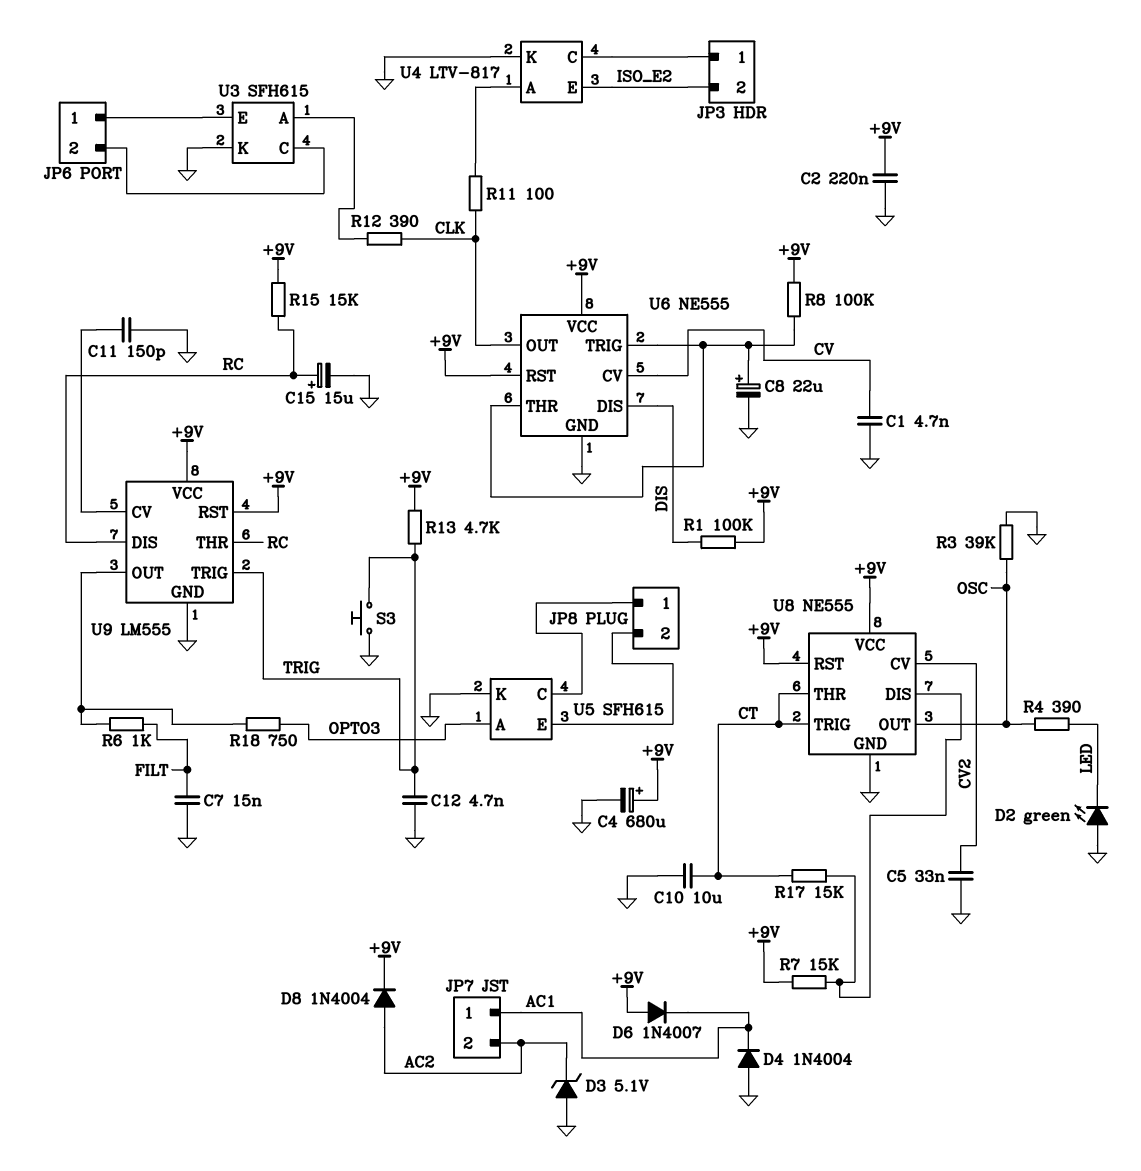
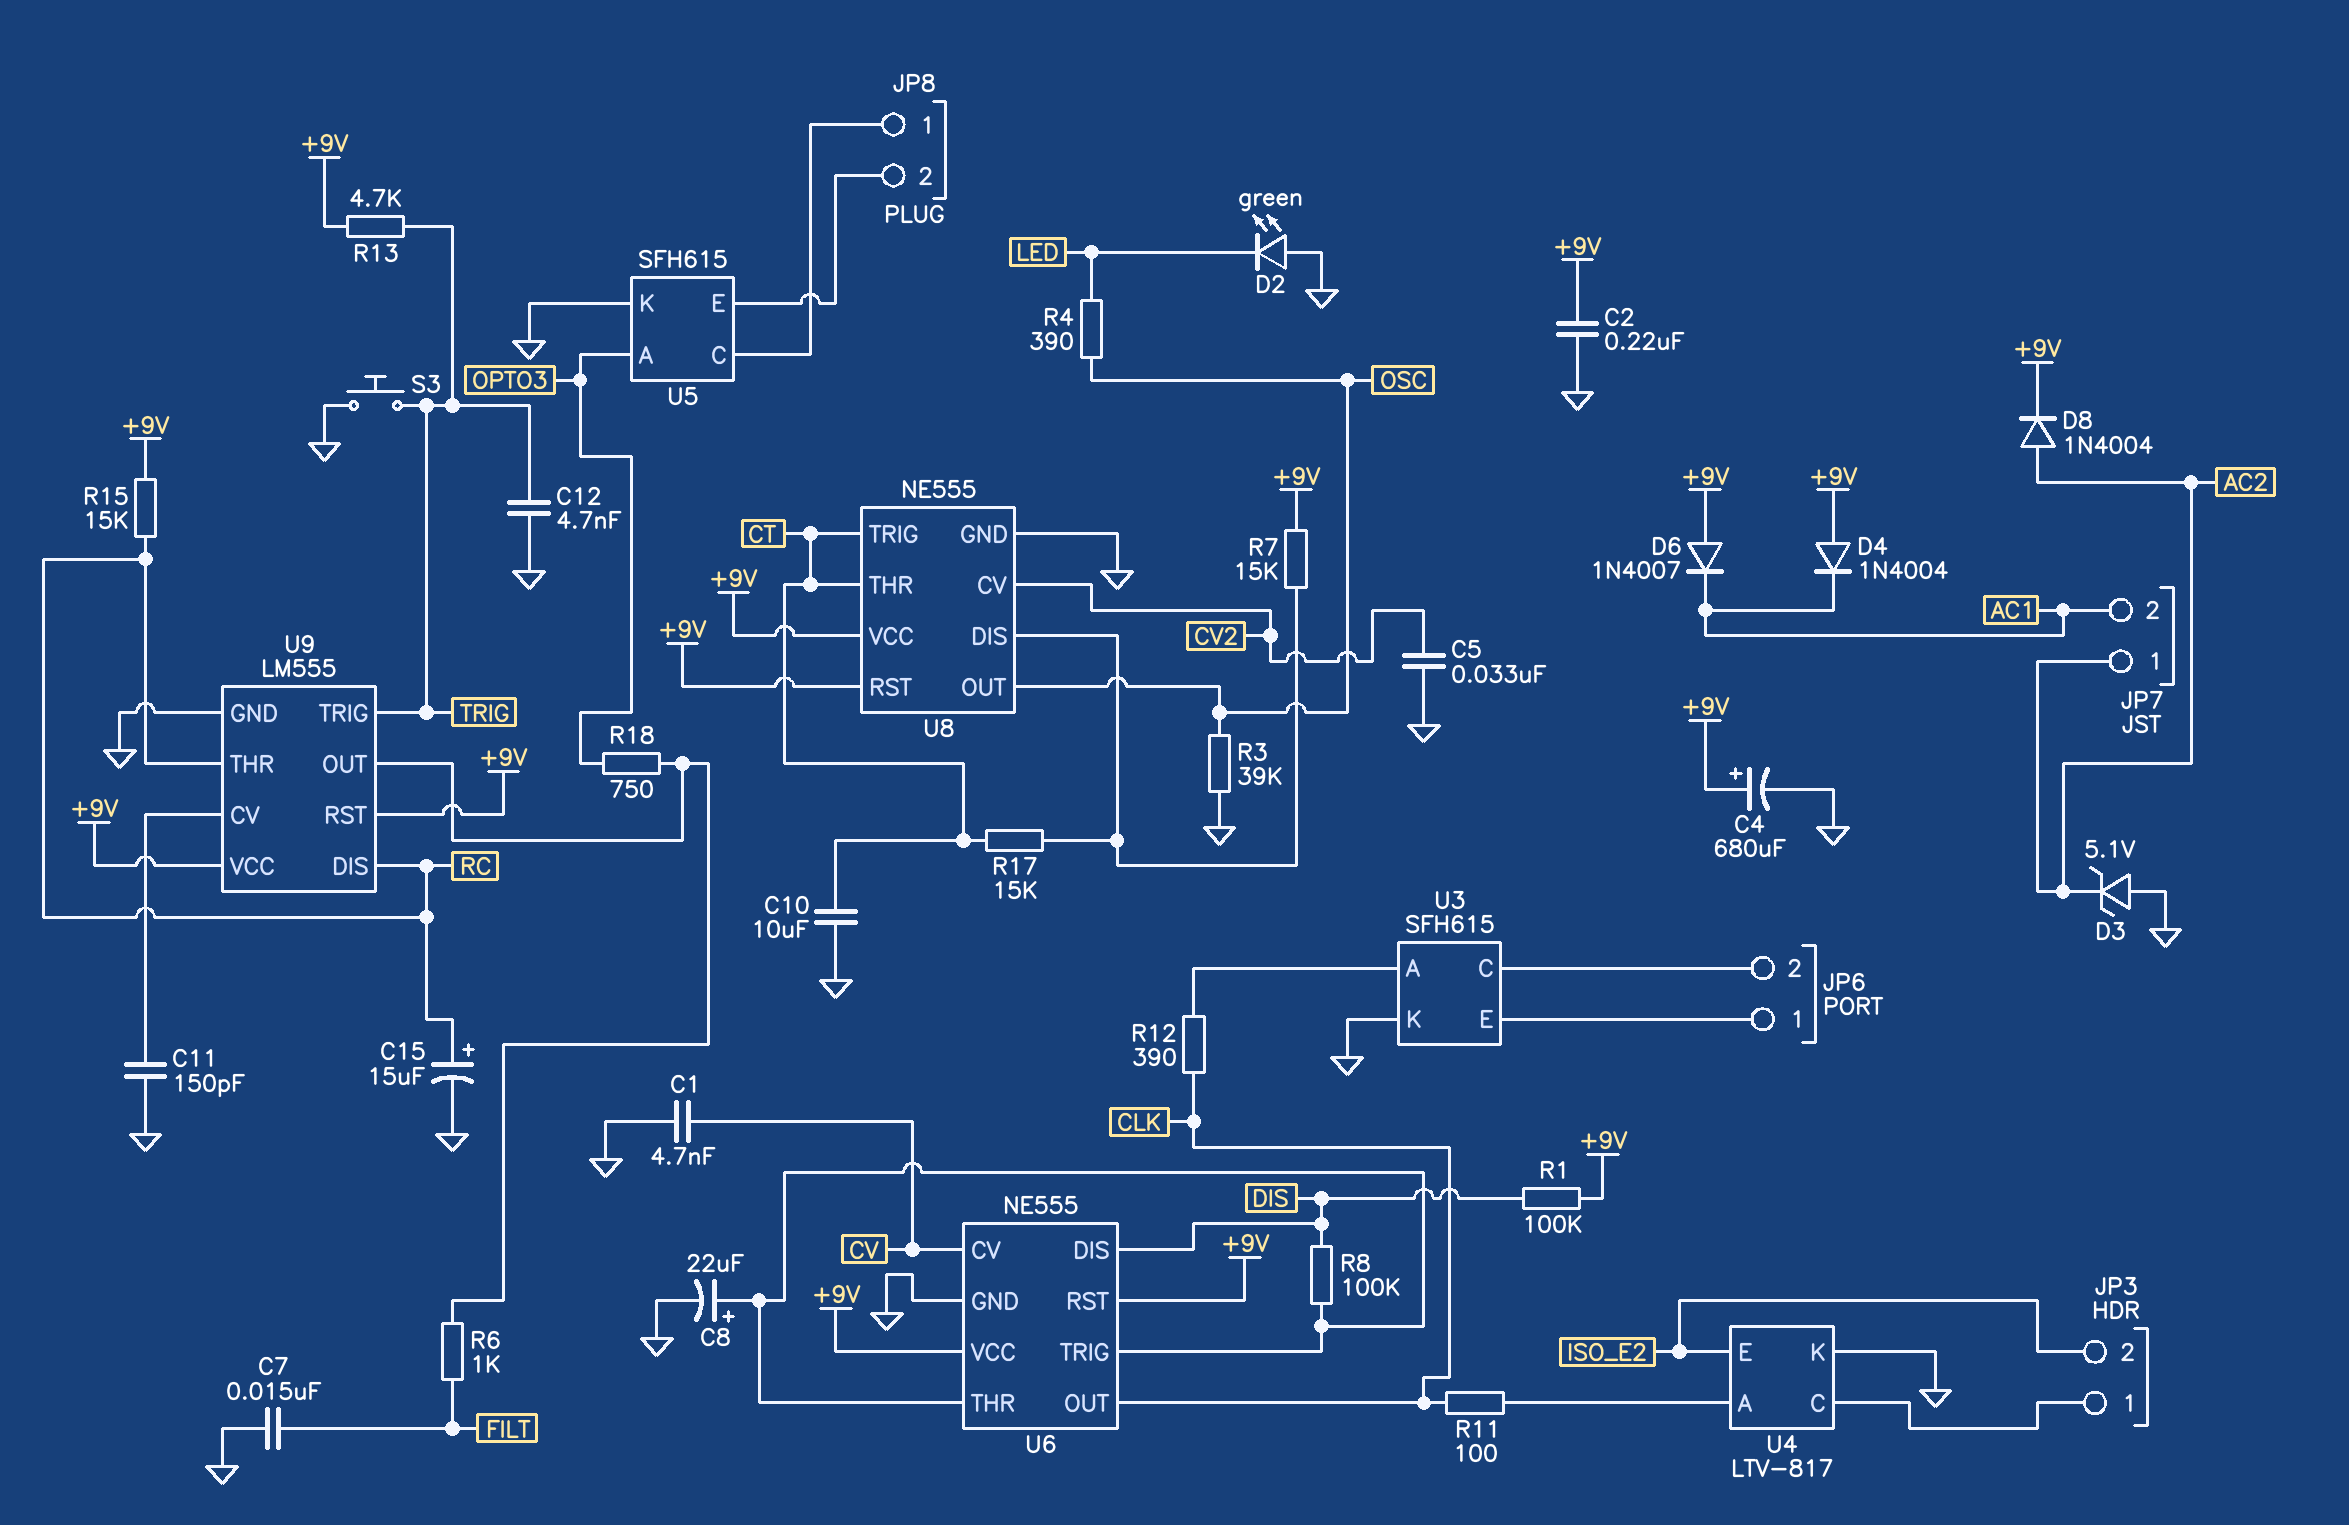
D4: diode 1N4004 (A GND, K AC1) -> diode 1N4004 (A +9V, K AC1)
JP7 pin 1: AC1 -> AC2
JP7 pin 2: AC2 -> AC1
R8: 100k (+9V, U6/THR) -> 100k (DIS, U6/THR)

